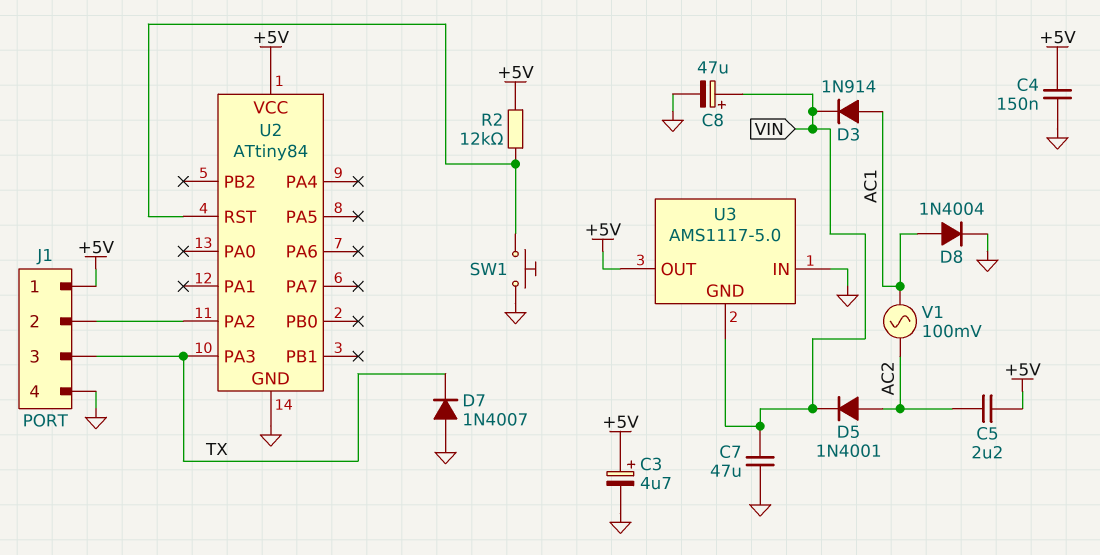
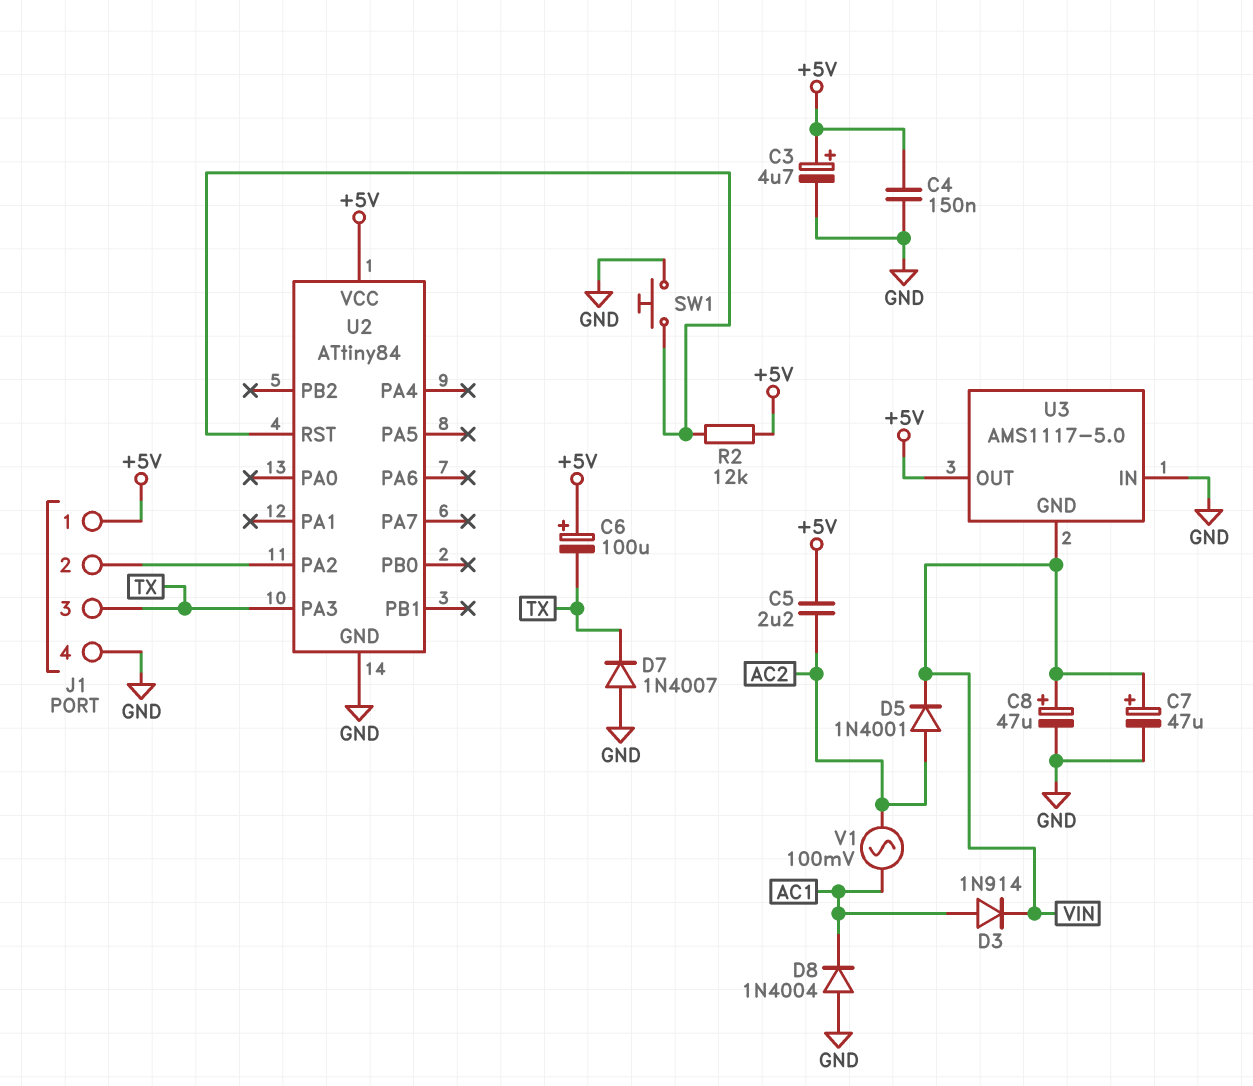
C6: none -> 100uF (plus +5V, minus TX)
C7: 47uF (GND, VIN) -> 47uF (plus VIN, minus GND)
D8: diode 1N4004 (A AC1, K GND) -> diode 1N4004 (A GND, K AC1)

